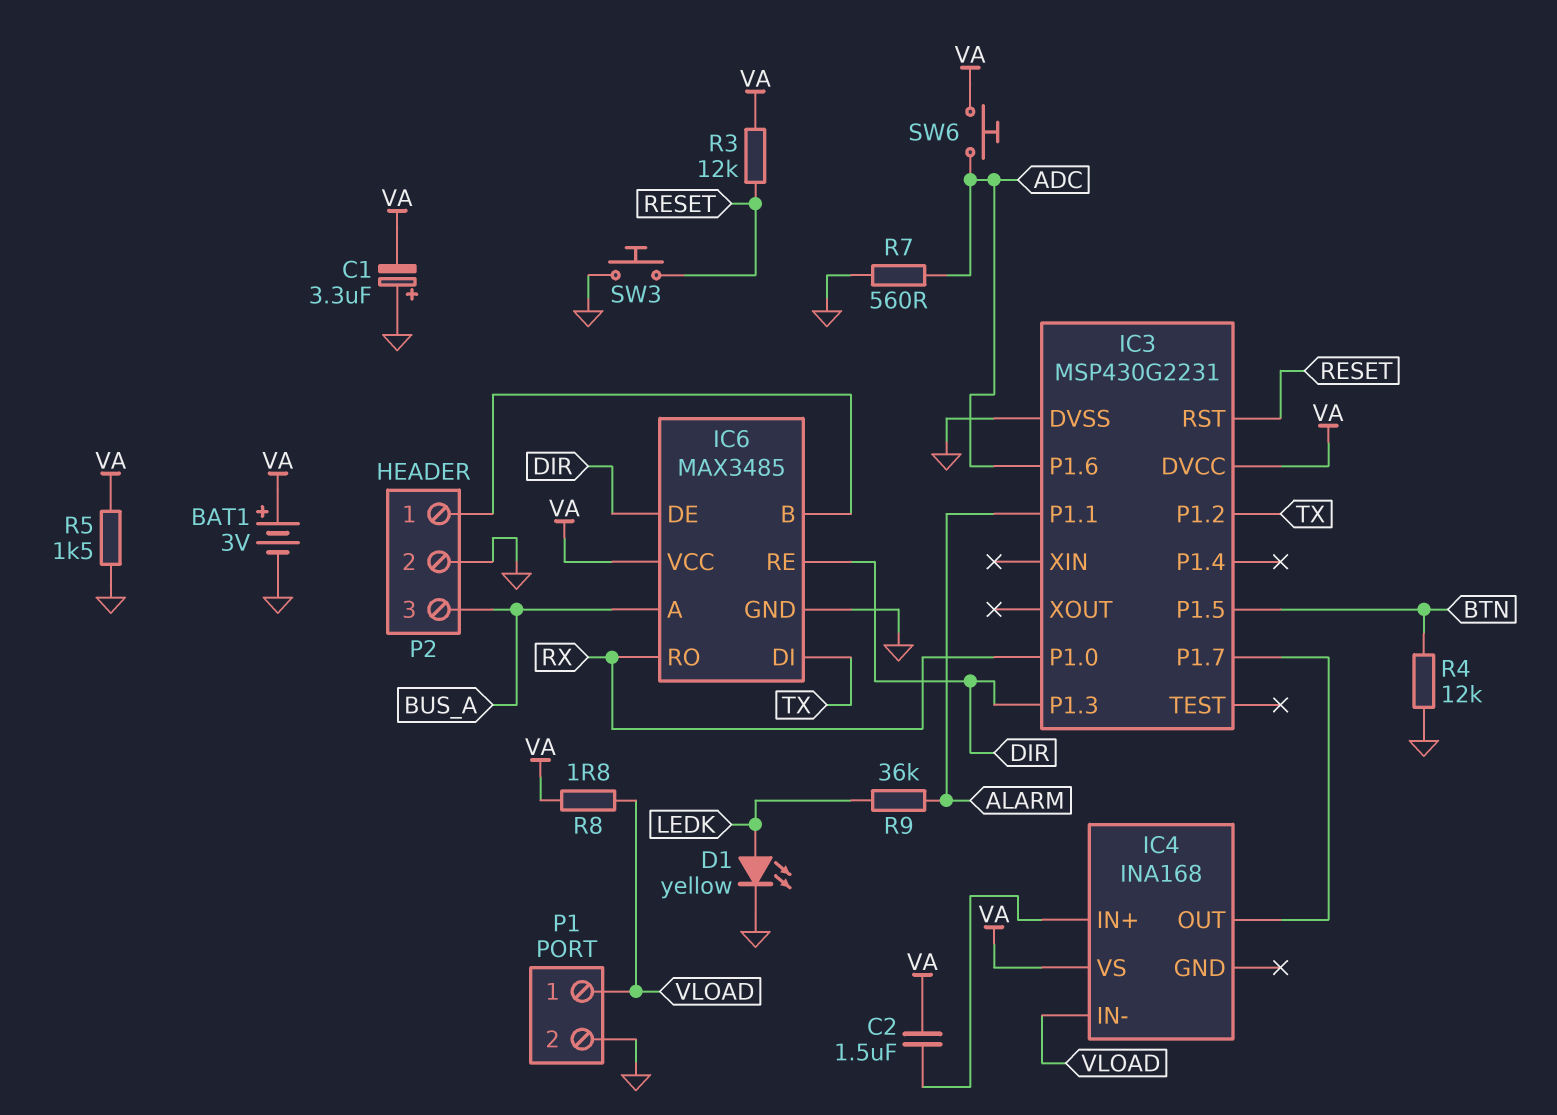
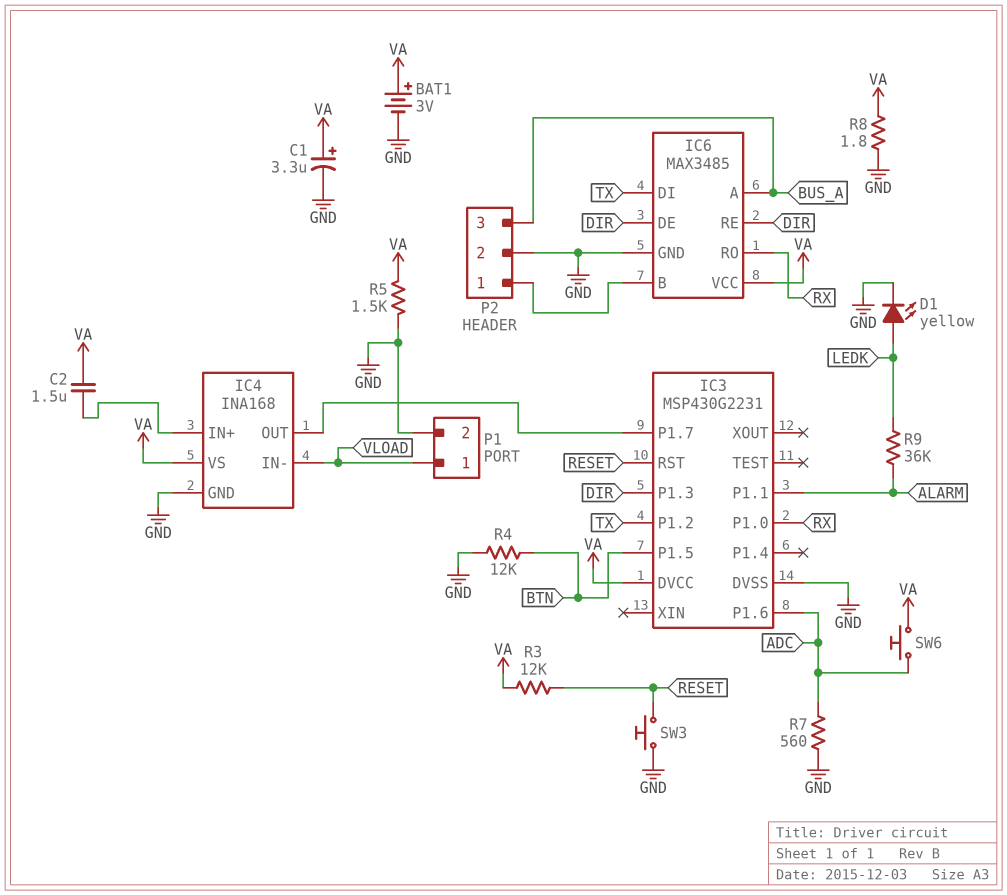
C1: 3.3uF (plus GND, minus VA) -> 3.3uF (plus VA, minus GND)
IC4 pin GND: none -> GND
R8: 1.8 (VA, VLOAD) -> 1.8 (GND, VA)

